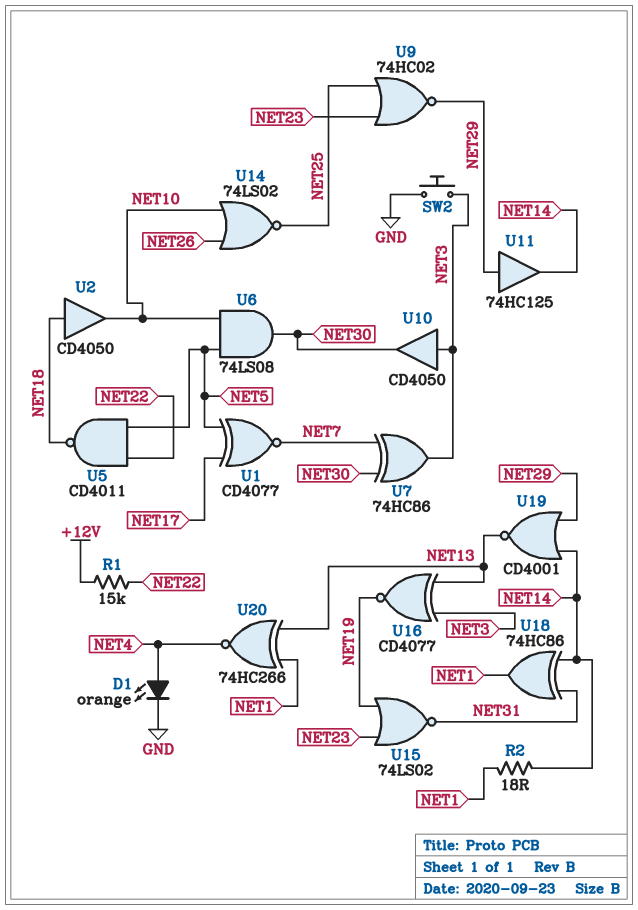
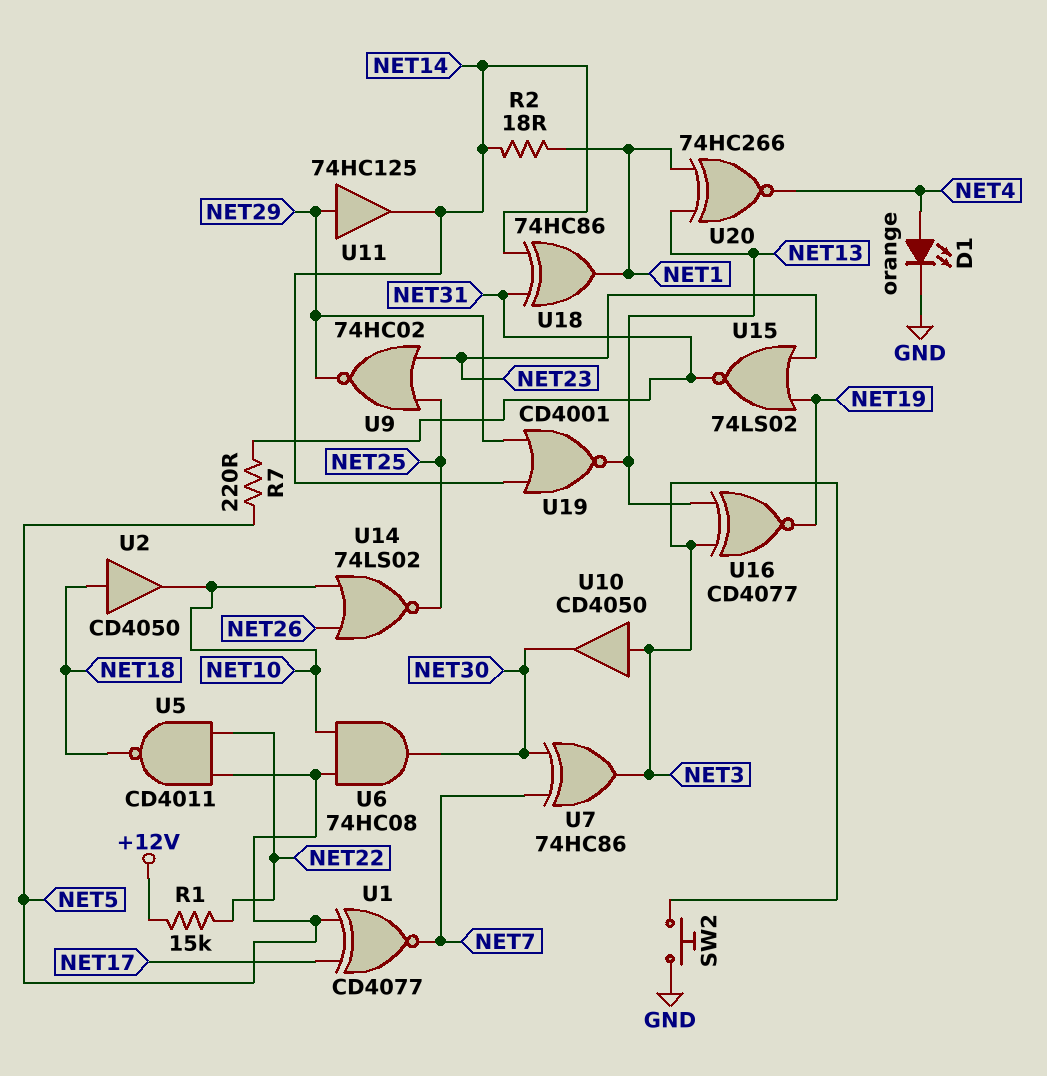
R7: none -> 220 (NET5, NET31)
U6: AND 74LS08 (in NET5, in NET10, out NET30) -> AND 74HC08 (in NET5, in NET10, out NET30)

